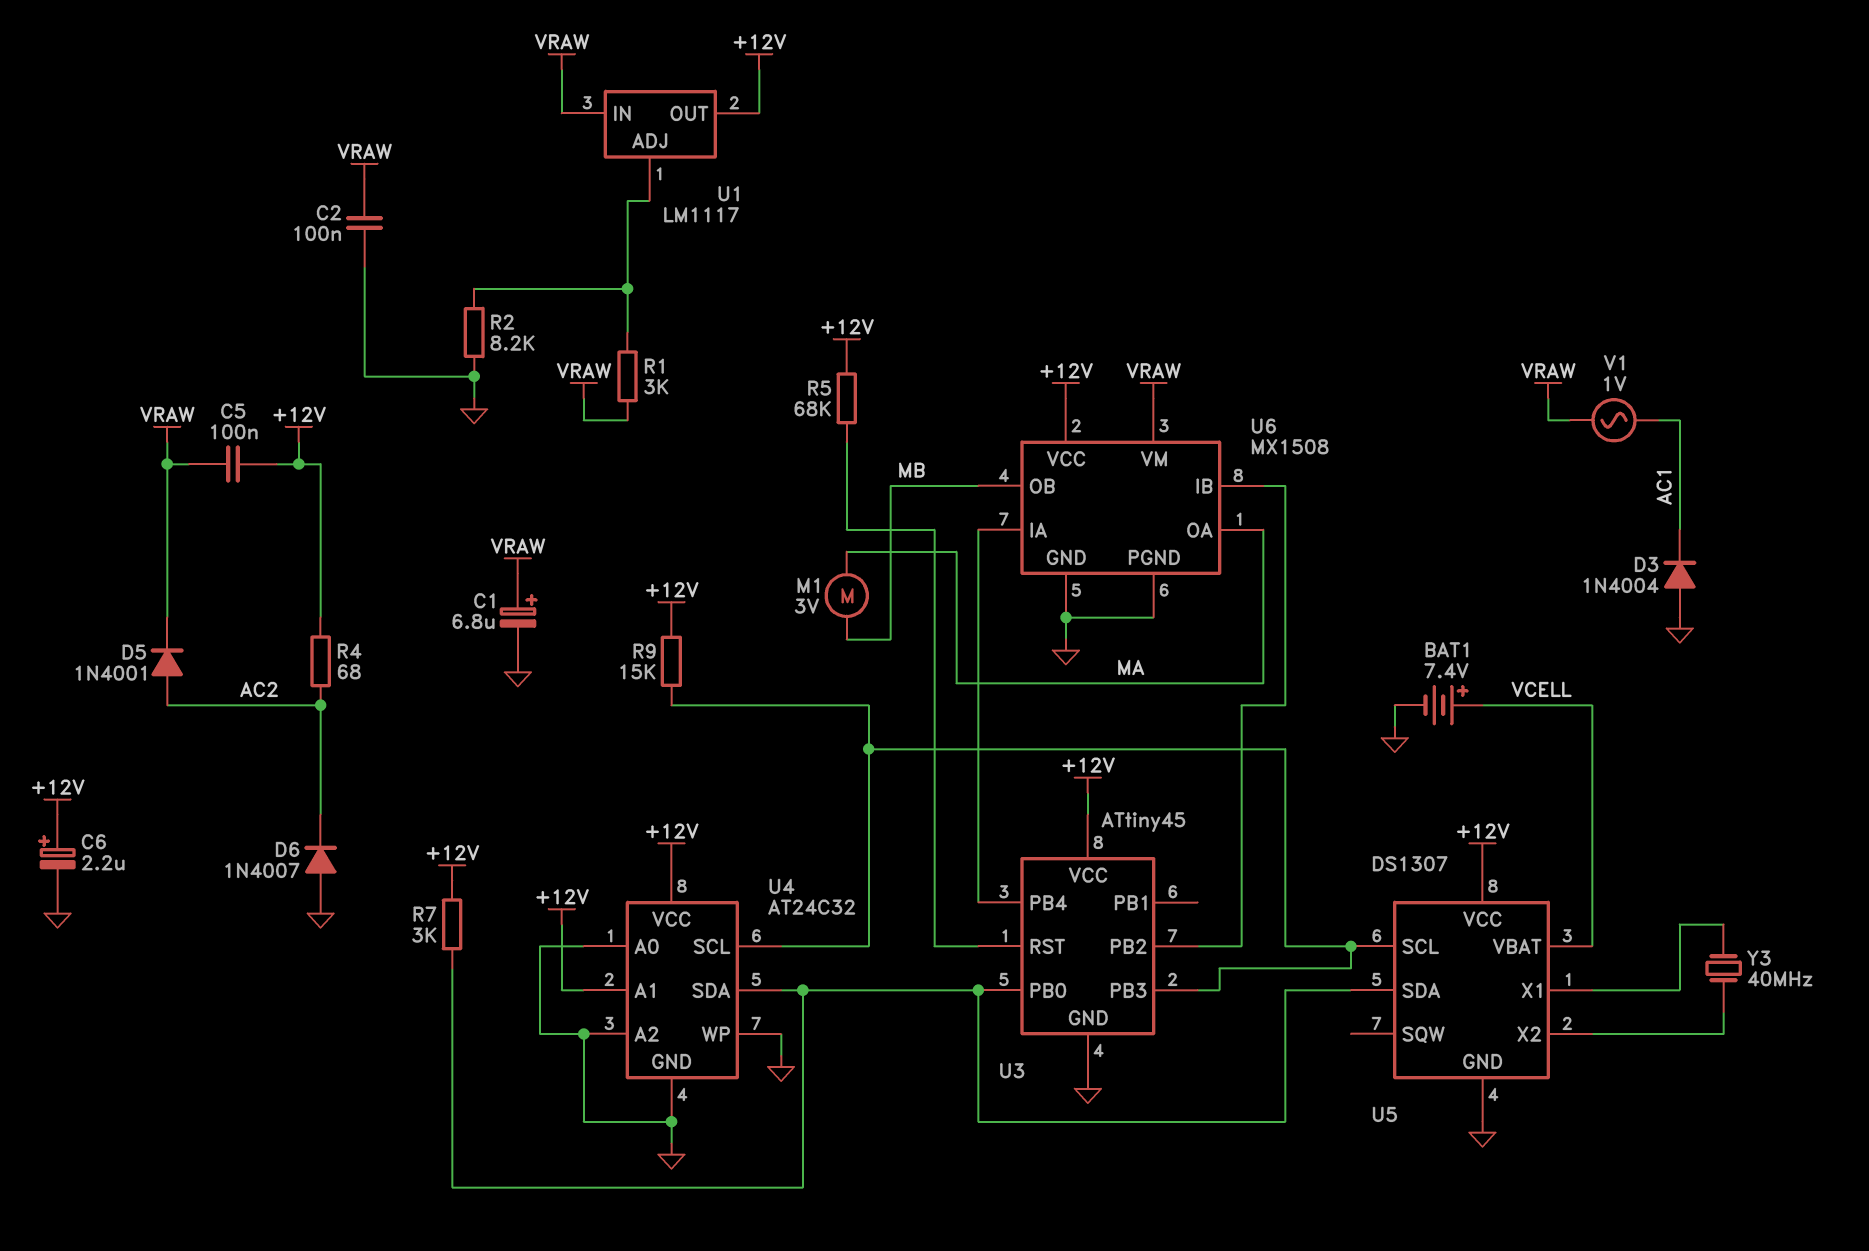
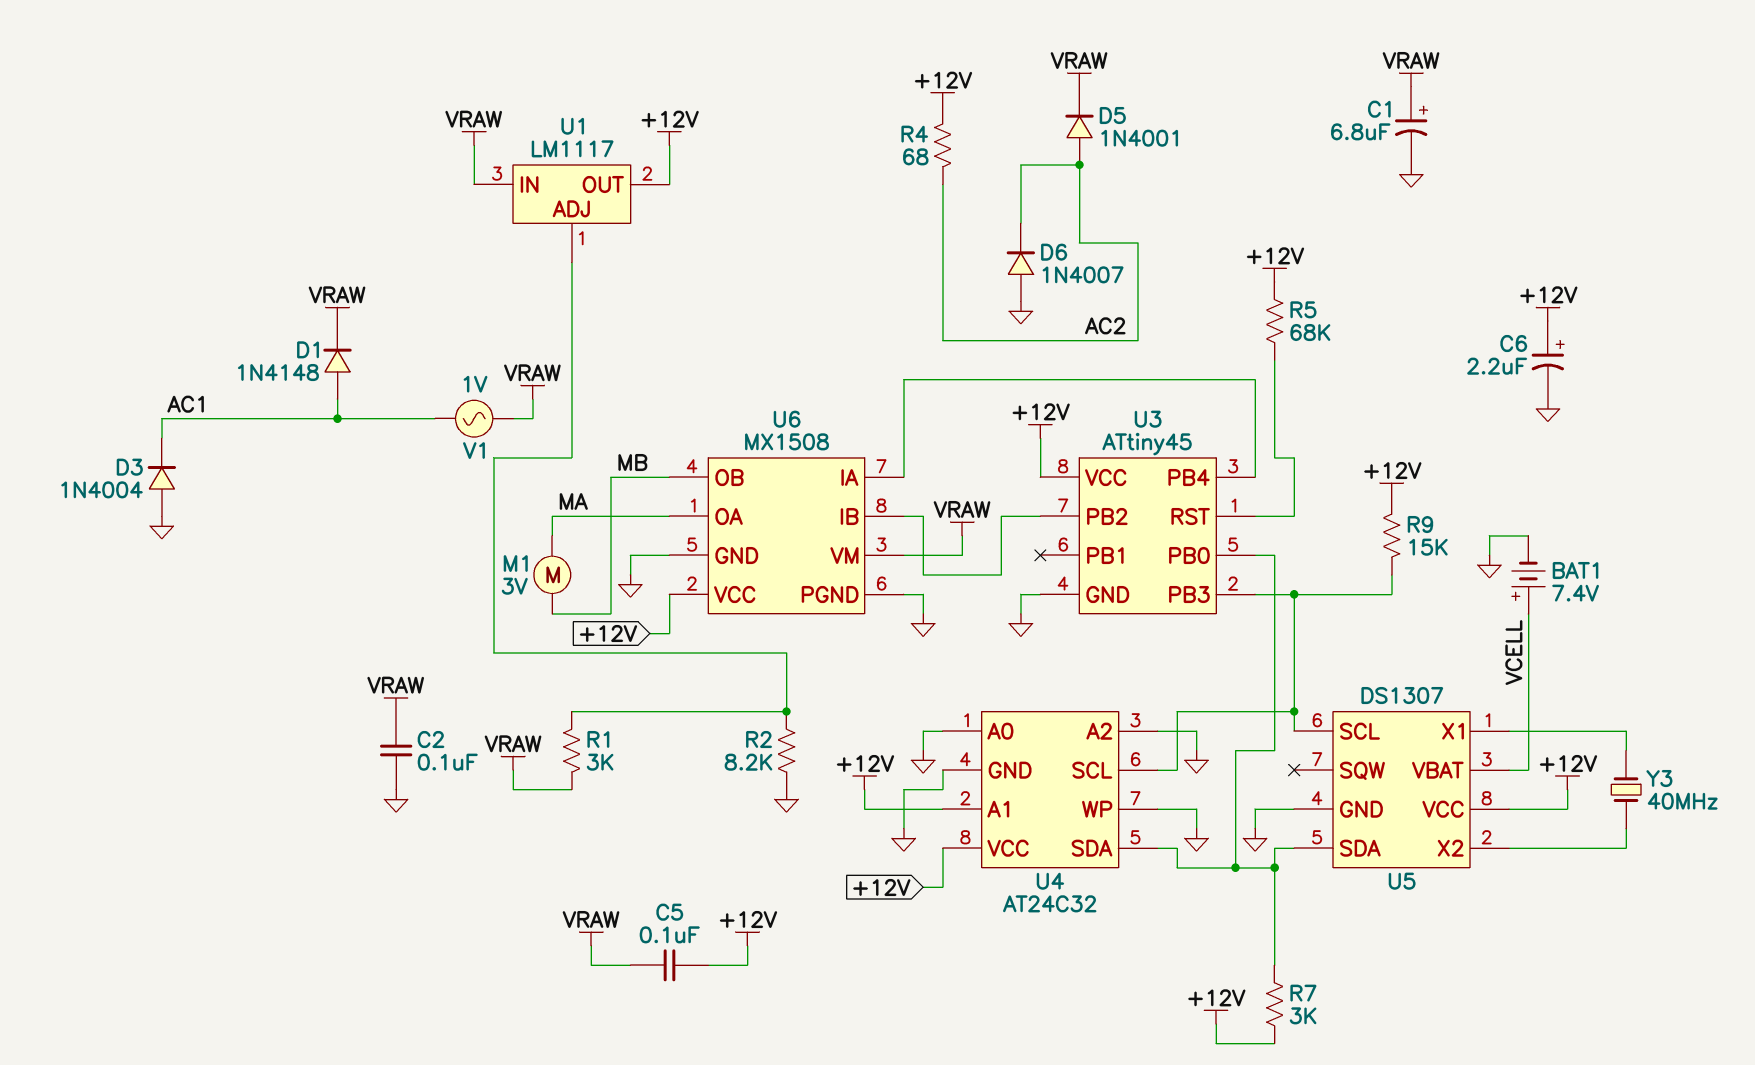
D1: none -> diode 1N4148 (A AC1, K VRAW)

